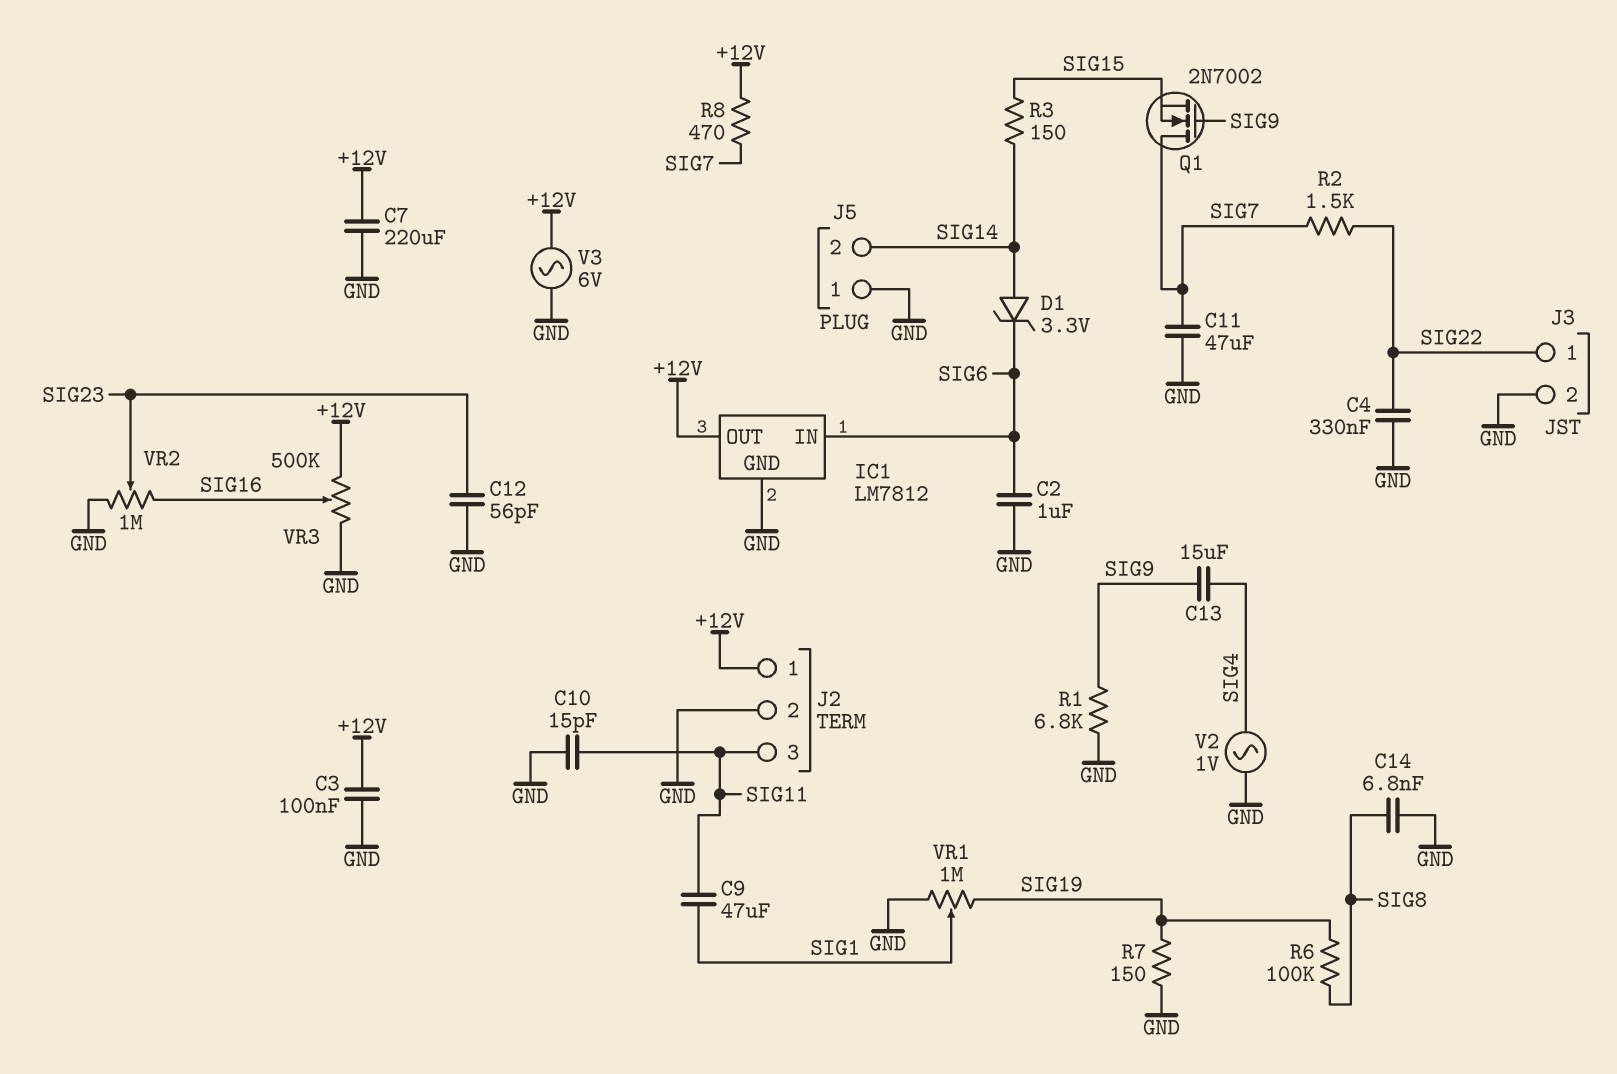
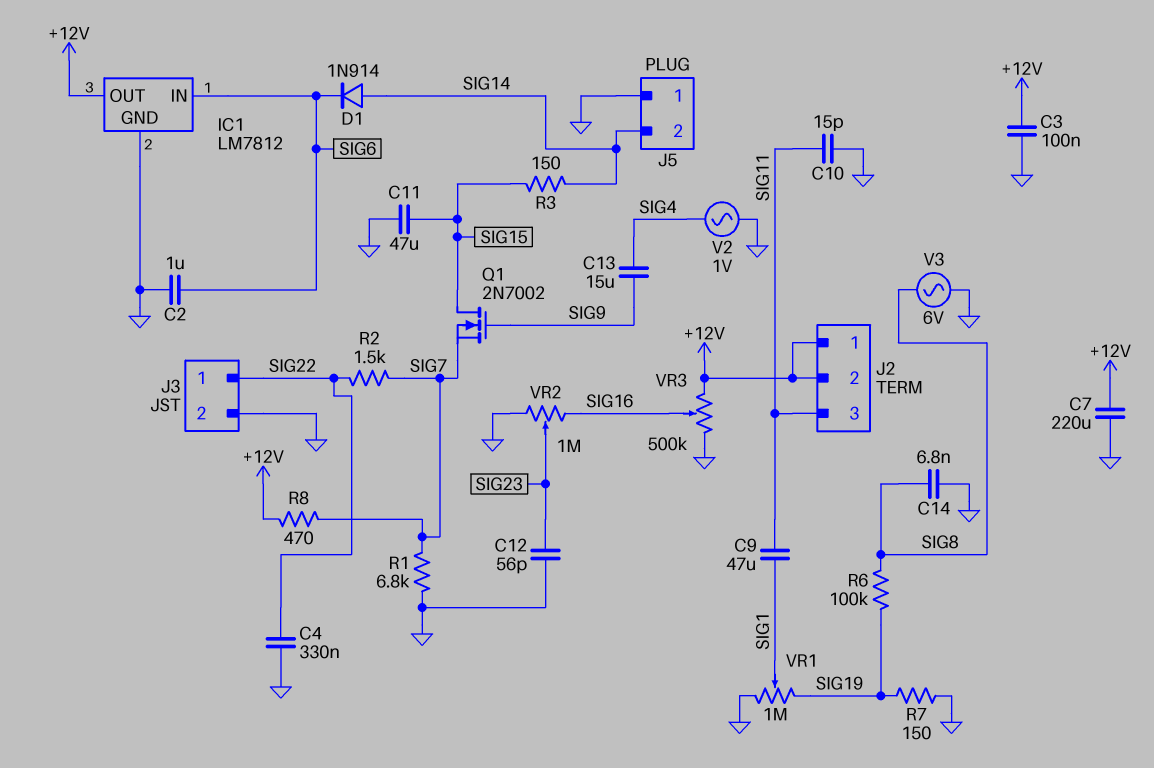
C11: 47uF (GND, SIG7) -> 47uF (GND, SIG15)
D1: zener 3.3V (A SIG14, K SIG6) -> diode 1N914 (A SIG14, K SIG6)
J2 pin 2: GND -> +12V
Q1: NMOS 2N7002 (G SIG9, D SIG7, S SIG15) -> NMOS 2N7002 (G SIG9, D SIG15, S SIG7)
R1: 6.8k (GND, SIG9) -> 6.8k (GND, SIG7)
V3: AC 6V (+12V, GND) -> AC 6V (GND, SIG8)

